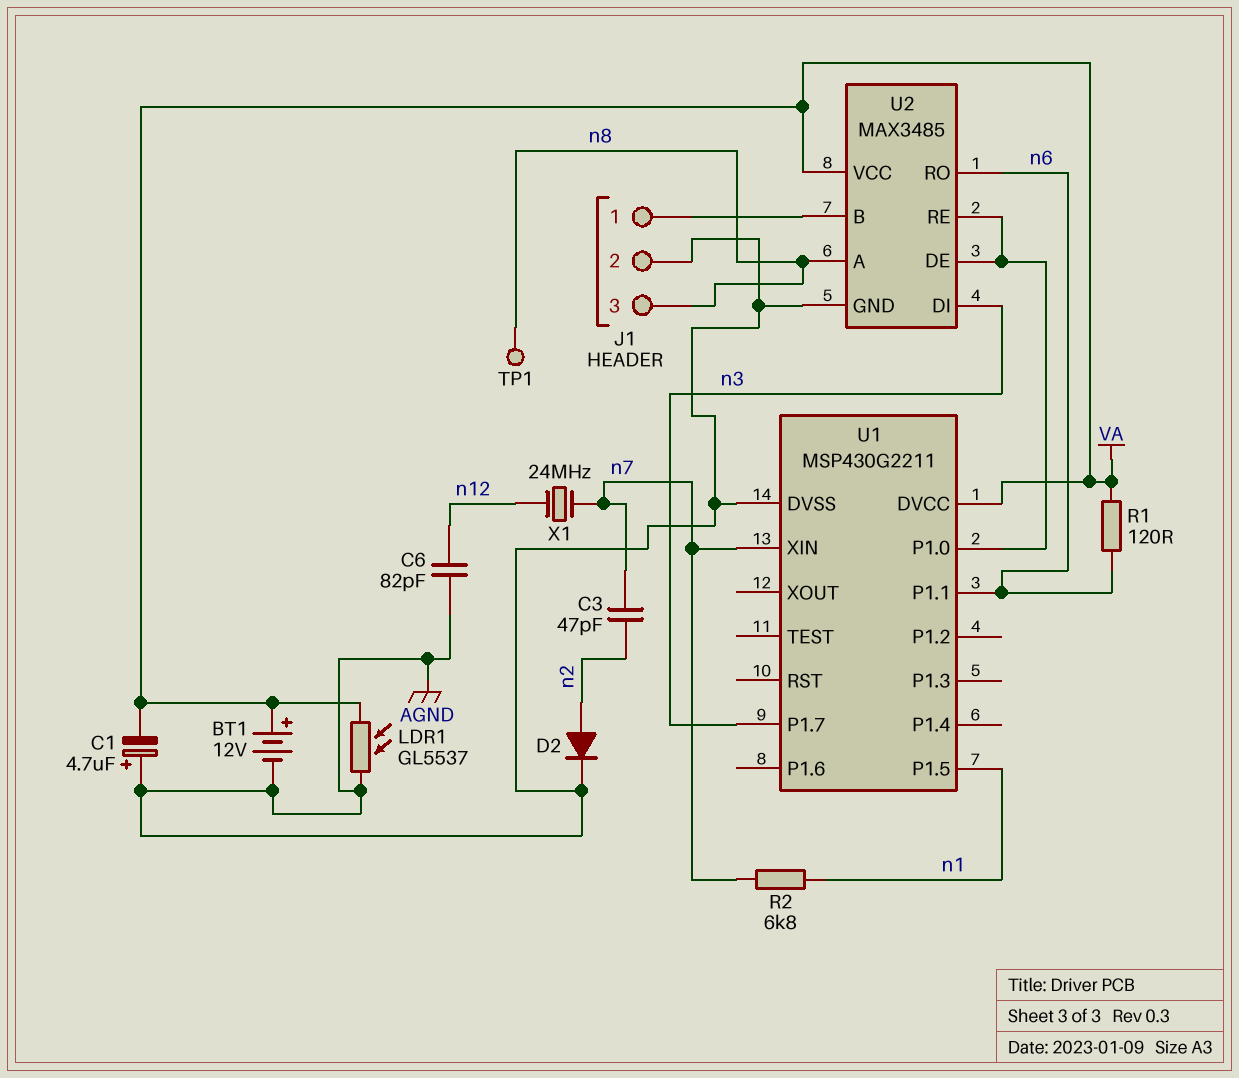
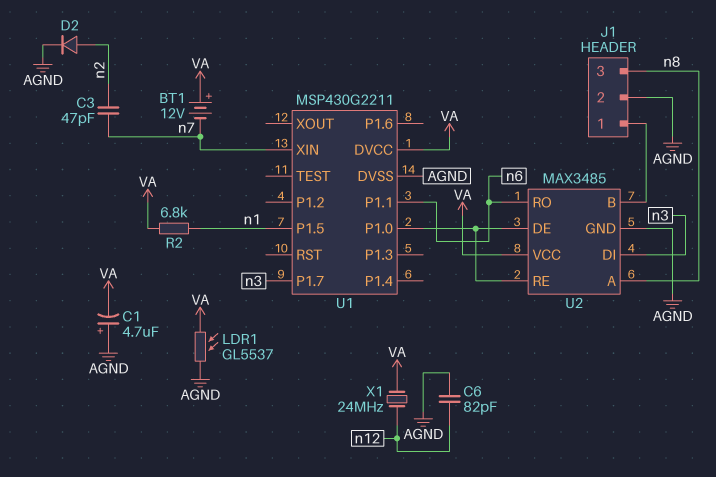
BT1: 12V (plus VA, minus AGND) -> 12V (plus VA, minus n7)
R1: 120 (VA, n6) -> none
R2: 6.8k (n1, n7) -> 6.8k (VA, n1)
TP1: test point (n8) -> none
X1: 24MHz (n7, n12) -> 24MHz (VA, n12)

